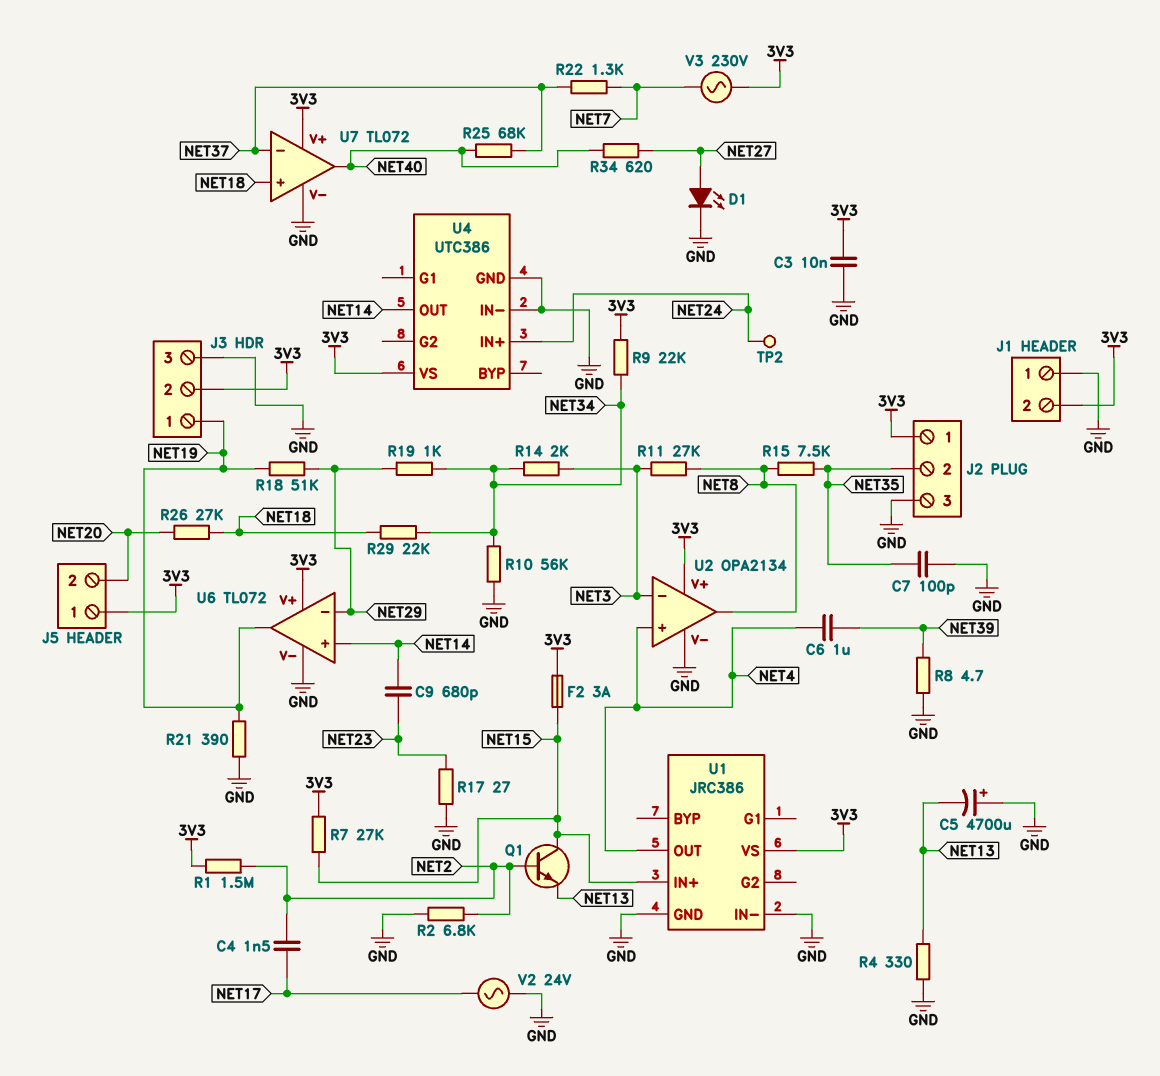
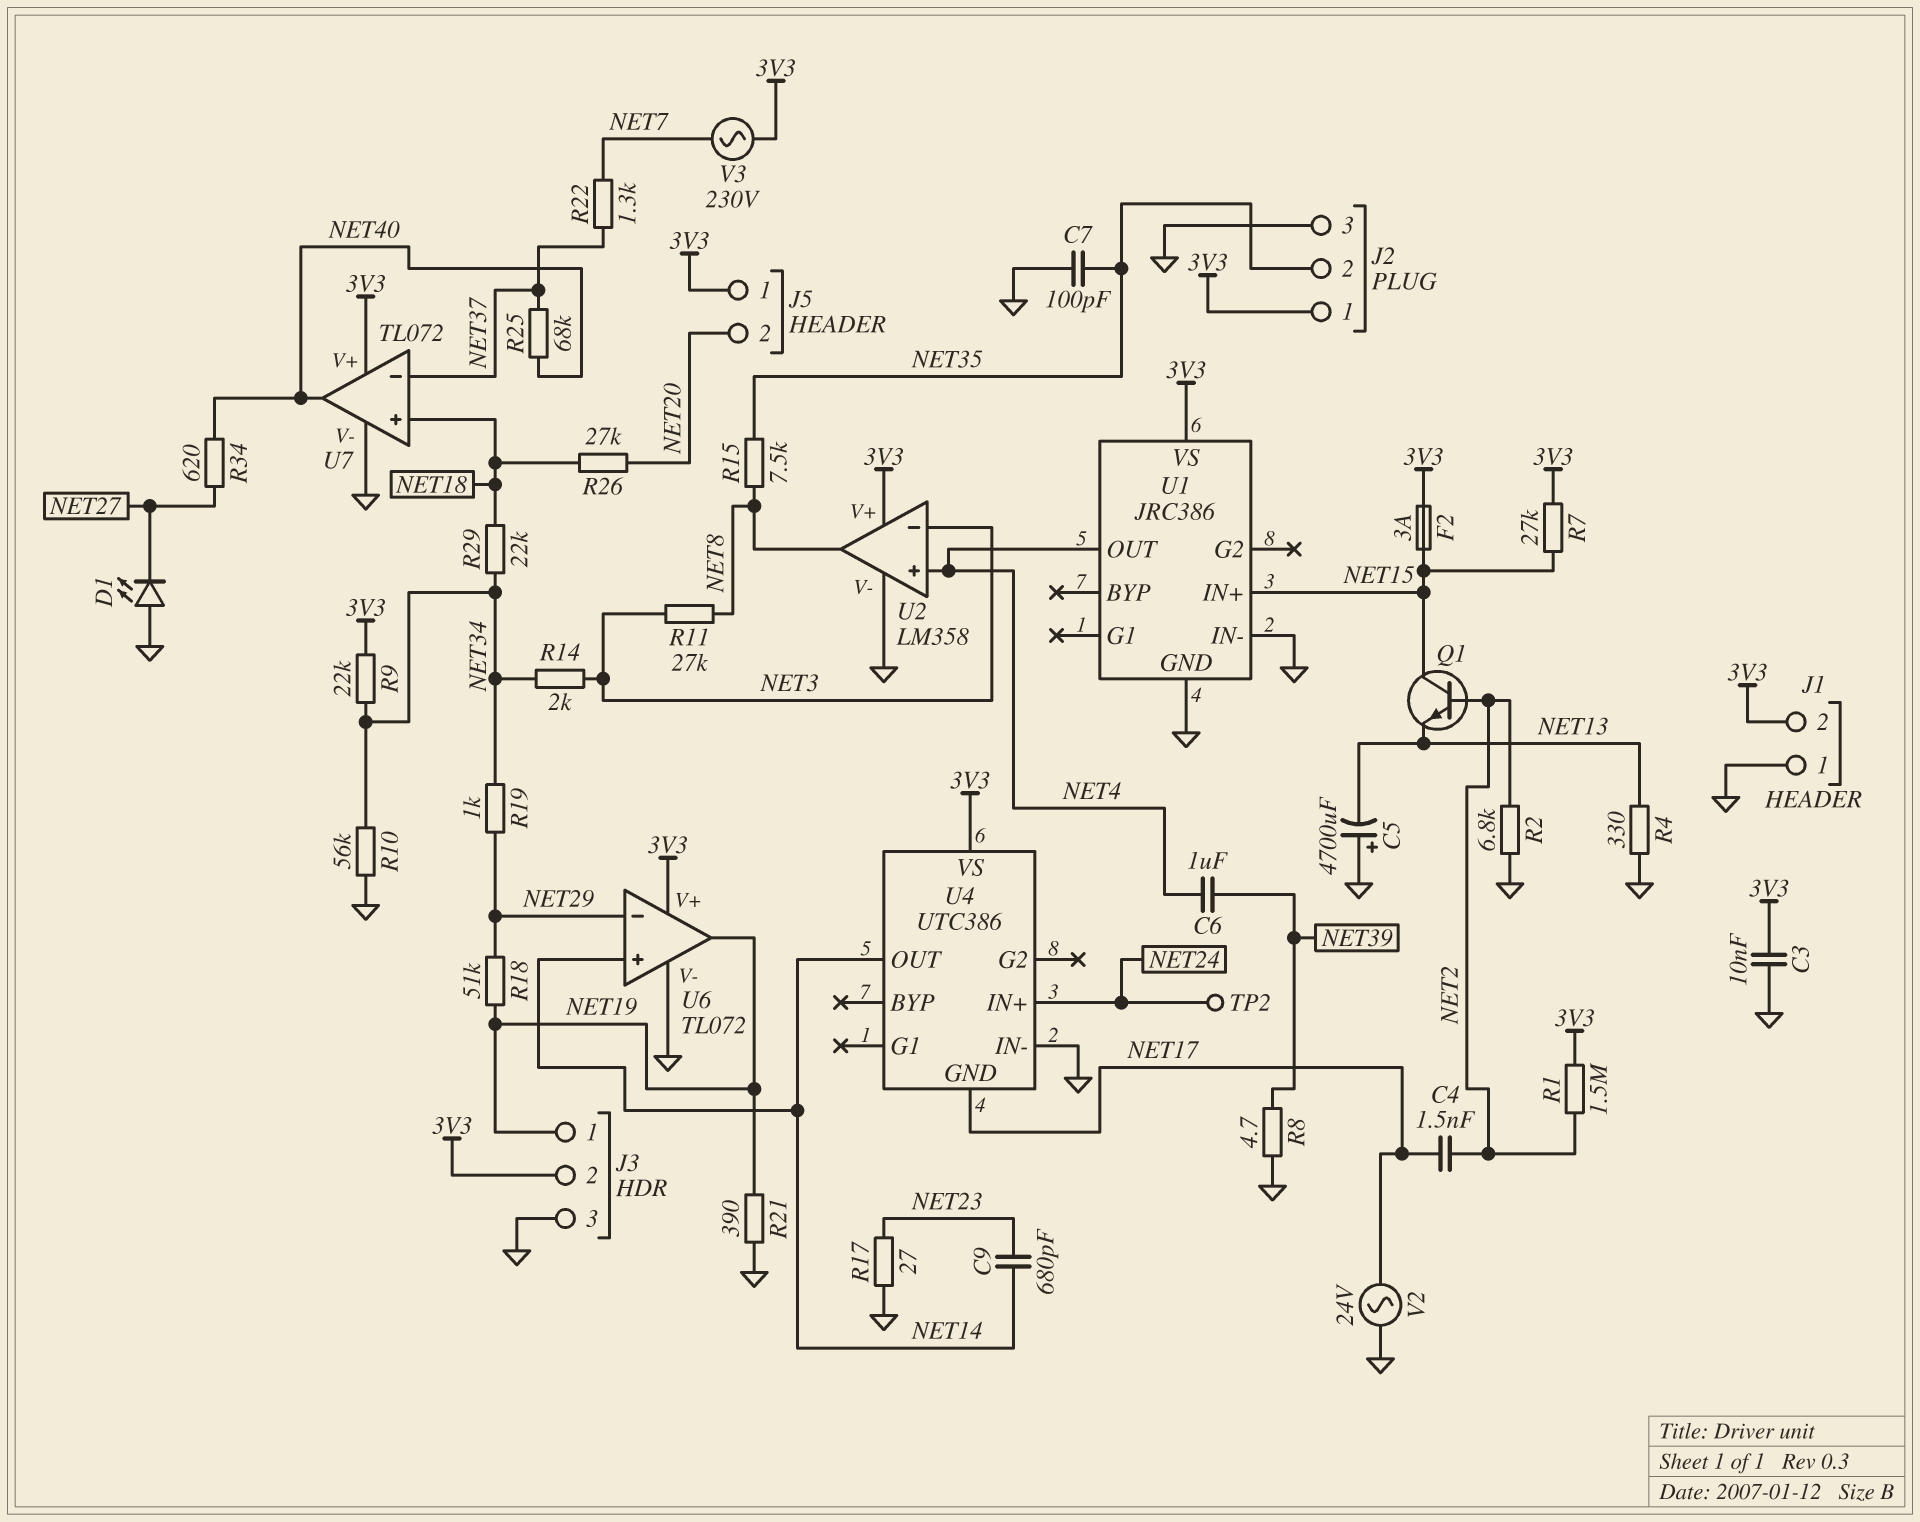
D1: LED (A NET27, K GND) -> LED (A GND, K NET27)
U2: OPA2134 -> LM358
U4 pin GND: GND -> NET17

